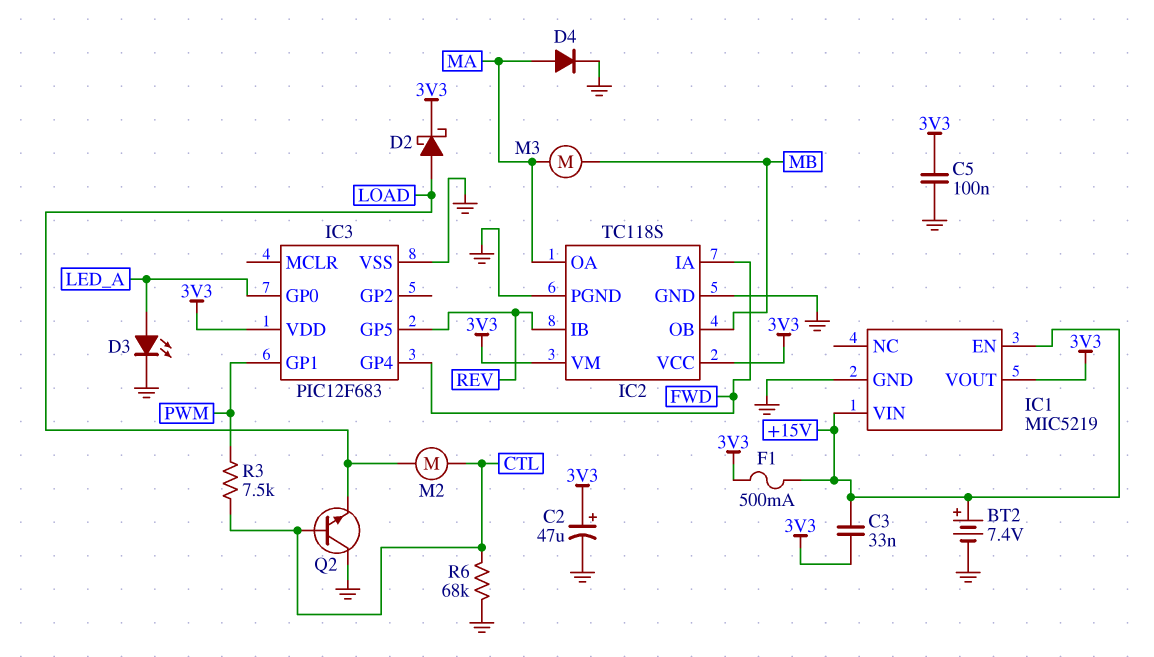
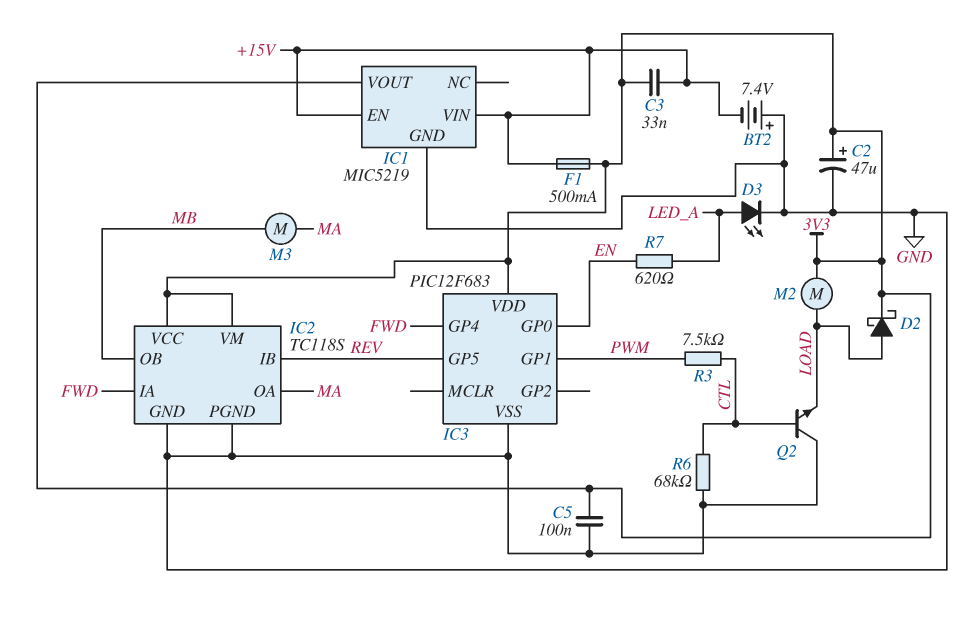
BT2: 7.4V (plus +15V, minus GND) -> 7.4V (plus GND, minus +15V)
D4: diode (A MA, K GND) -> none
IC3 pin GP0: LED_A -> EN
M2: motor (CTL, LOAD) -> motor (3V3, LOAD)
R7: none -> 620 (EN, LED_A)

